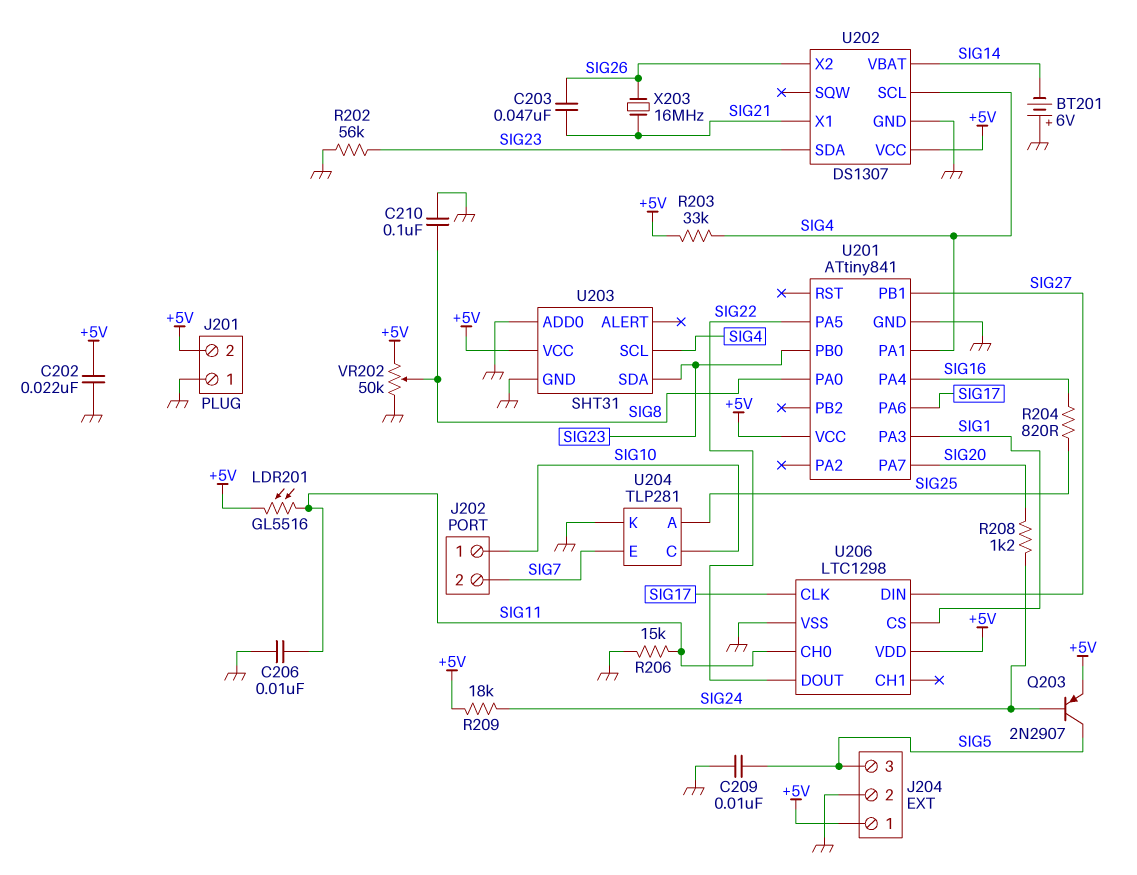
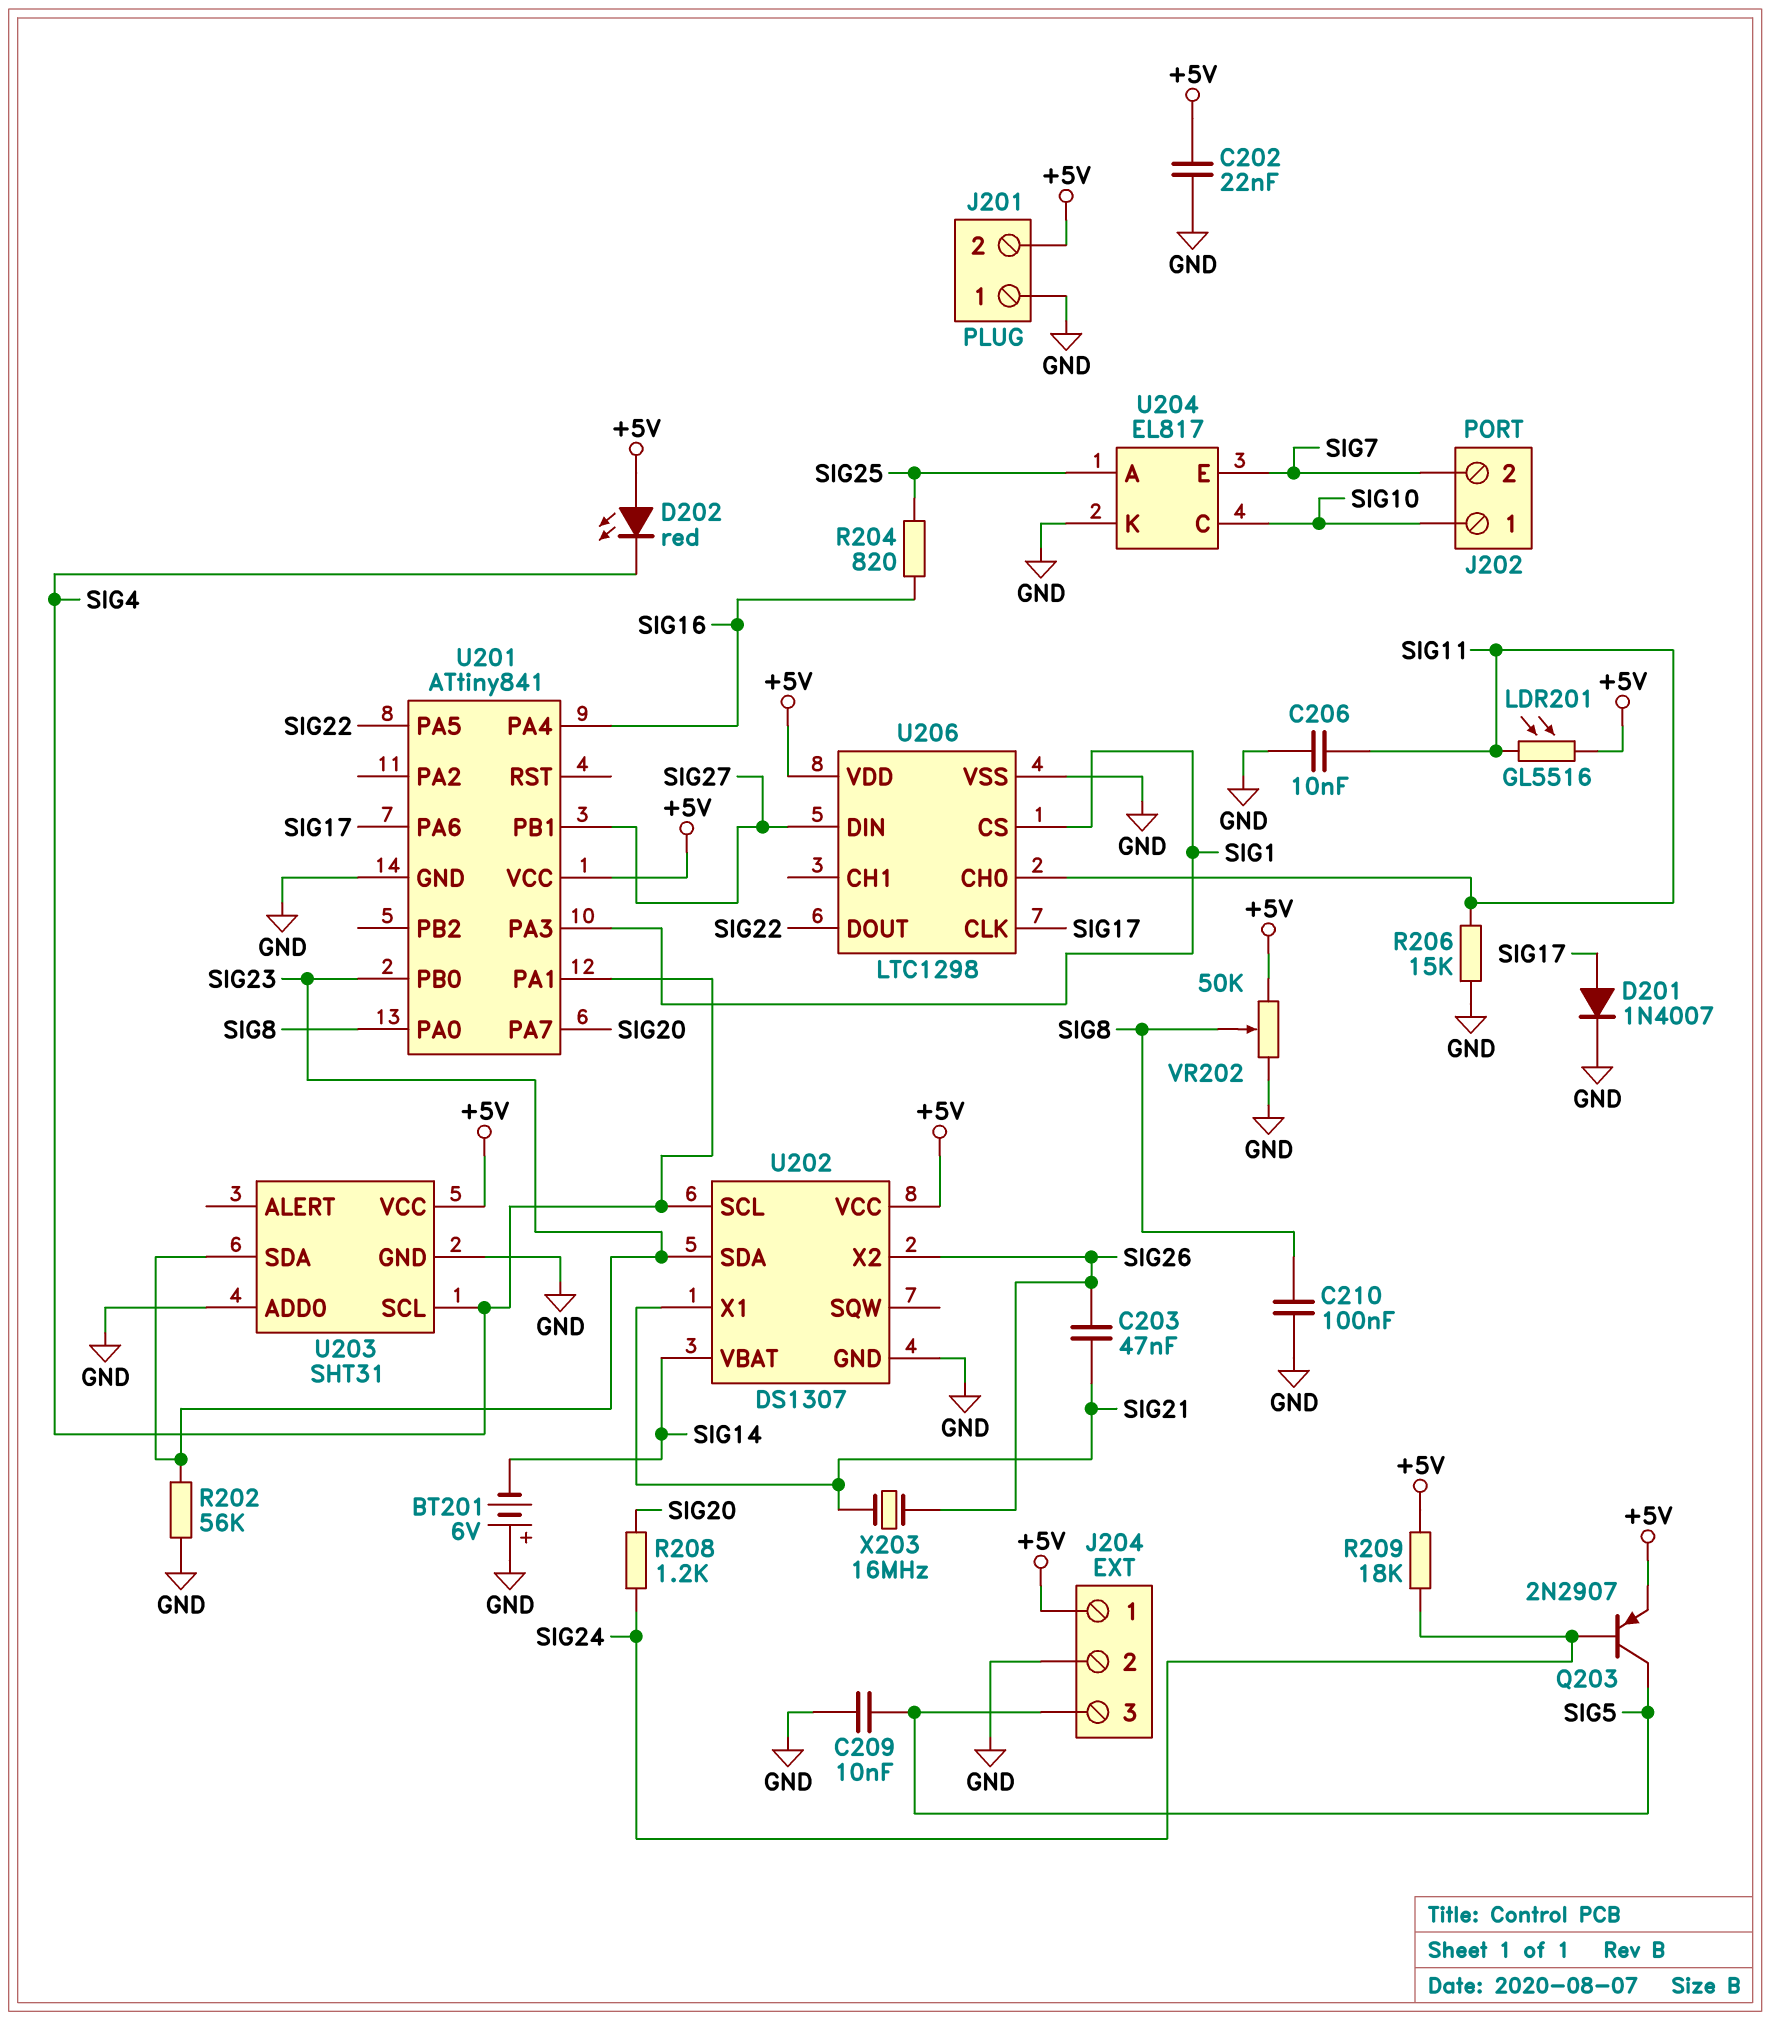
D201: none -> diode 1N4007 (A SIG17, K GND)
D202: none -> LED red (A +5V, K SIG4)
R203: 33k (+5V, SIG4) -> none
U204: TLP281 -> EL817

